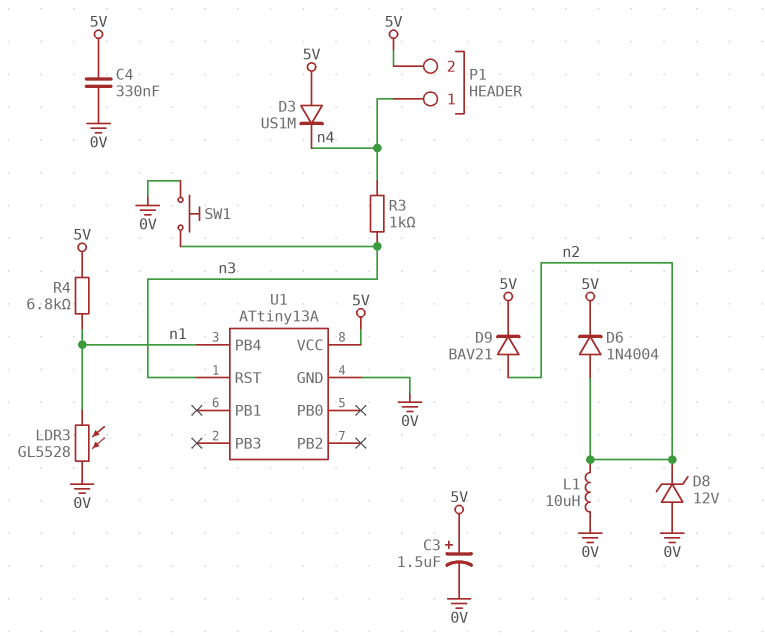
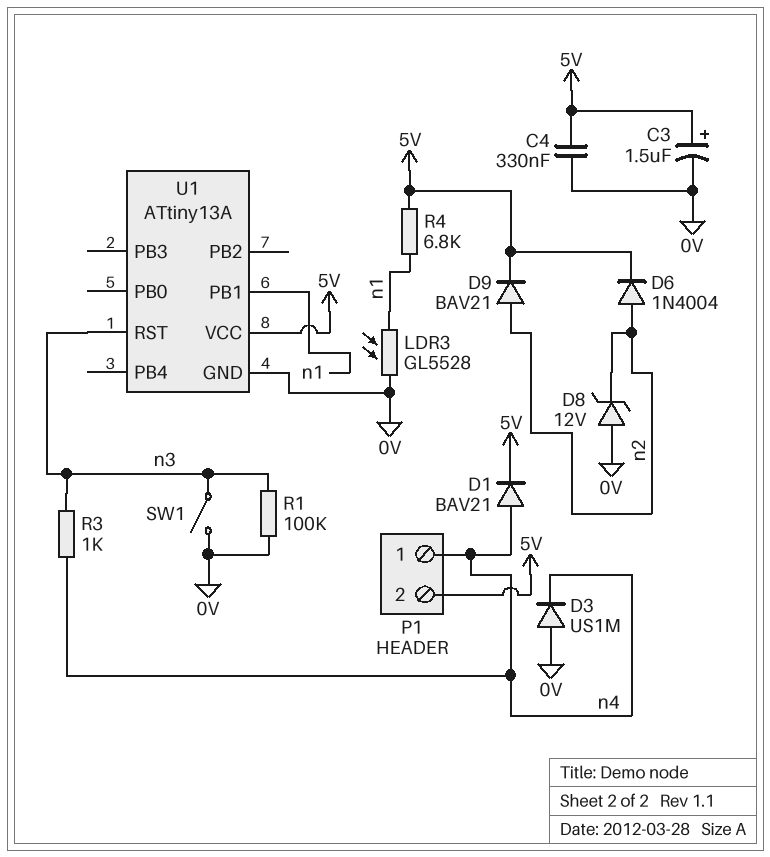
D1: none -> diode BAV21 (A n4, K 5V)
D3: diode US1M (A 5V, K n4) -> diode US1M (A 0V, K n4)
L1: 10uH (0V, n2) -> none
R1: none -> 100k (0V, n3)
SW1: button (0V, n3) -> switch (0V, n3)
U1 pin PB1: none -> n1
U1 pin PB4: n1 -> none

